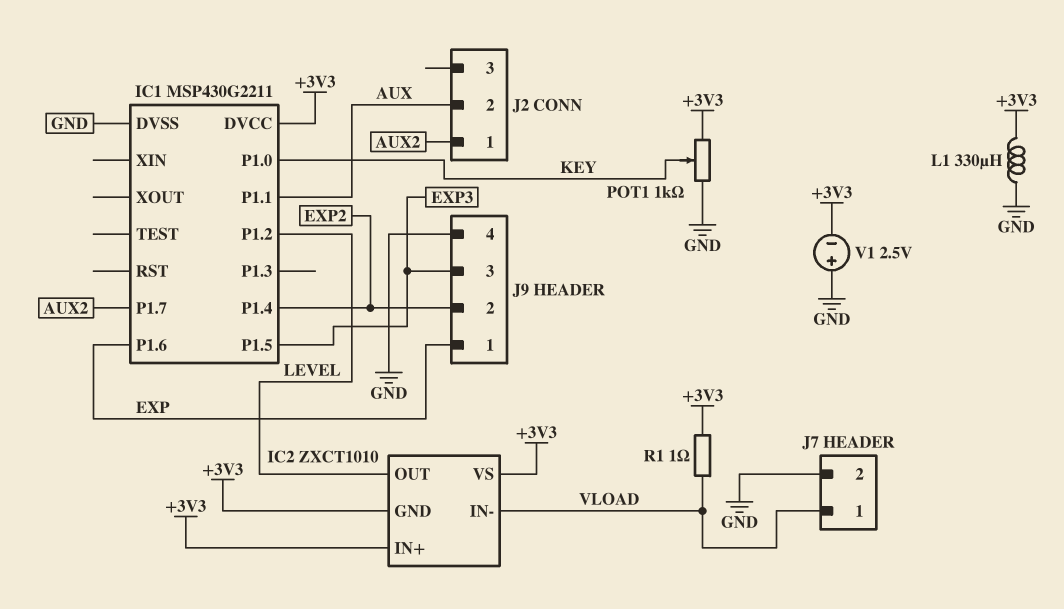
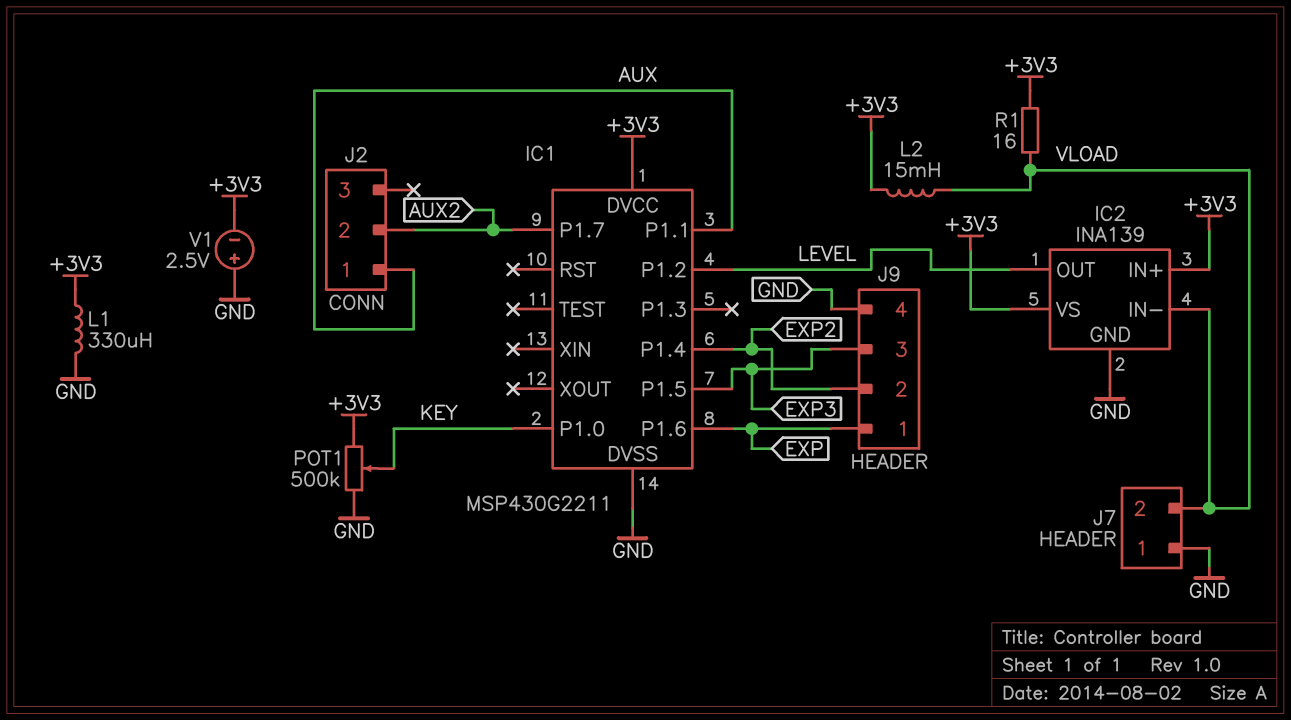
IC2: ZXCT1010 -> INA139
IC2 pin GND: +3V3 -> GND
J2 pin 1: AUX2 -> AUX
J2 pin 2: AUX -> AUX2
J7 pin 1: VLOAD -> GND
J7 pin 2: GND -> VLOAD
L2: none -> 15mH (+3V3, VLOAD)
POT1: 1k (+3V3, GND, wiper KEY) -> 500k (+3V3, GND, wiper KEY)
R1: 1 (+3V3, VLOAD) -> 16 (+3V3, VLOAD)

